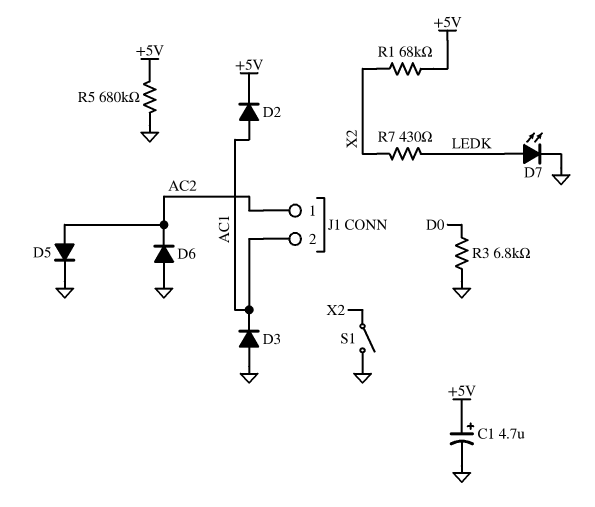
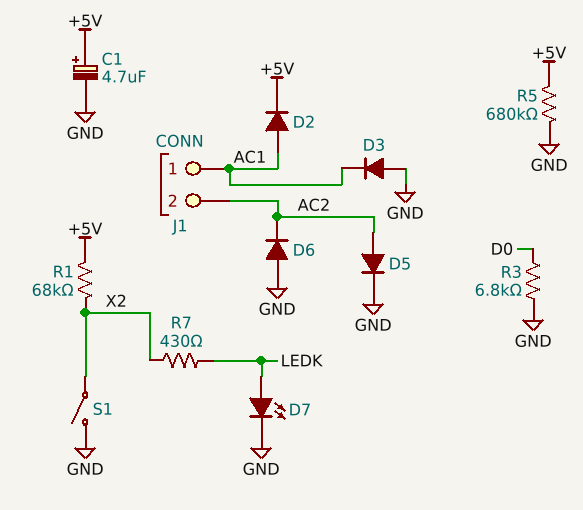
J1 pin 1: AC2 -> AC1
J1 pin 2: AC1 -> AC2

